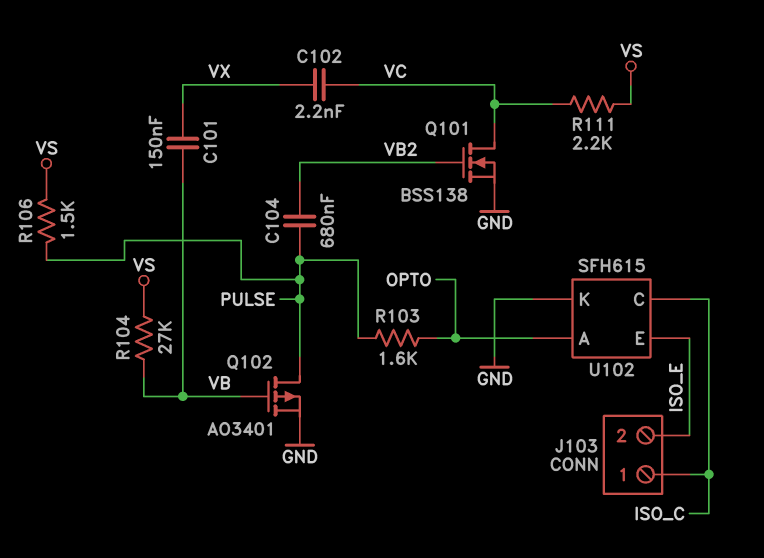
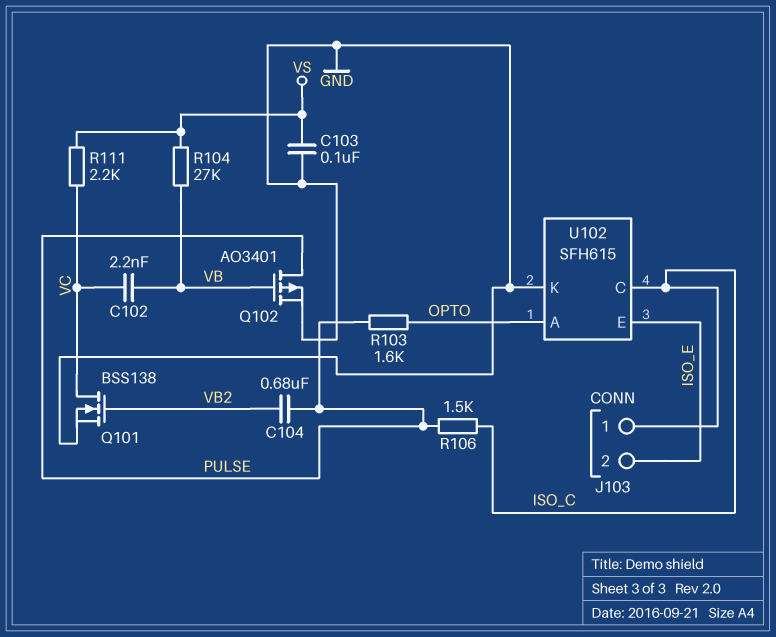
C101: 150nF (VB, VX) -> none
C102: 2.2nF (VC, VX) -> 2.2nF (VB, VC)
C103: none -> 100nF (GND, VS)
R106: 1.5k (PULSE, VS) -> 1.5k (ISO_C, PULSE)

